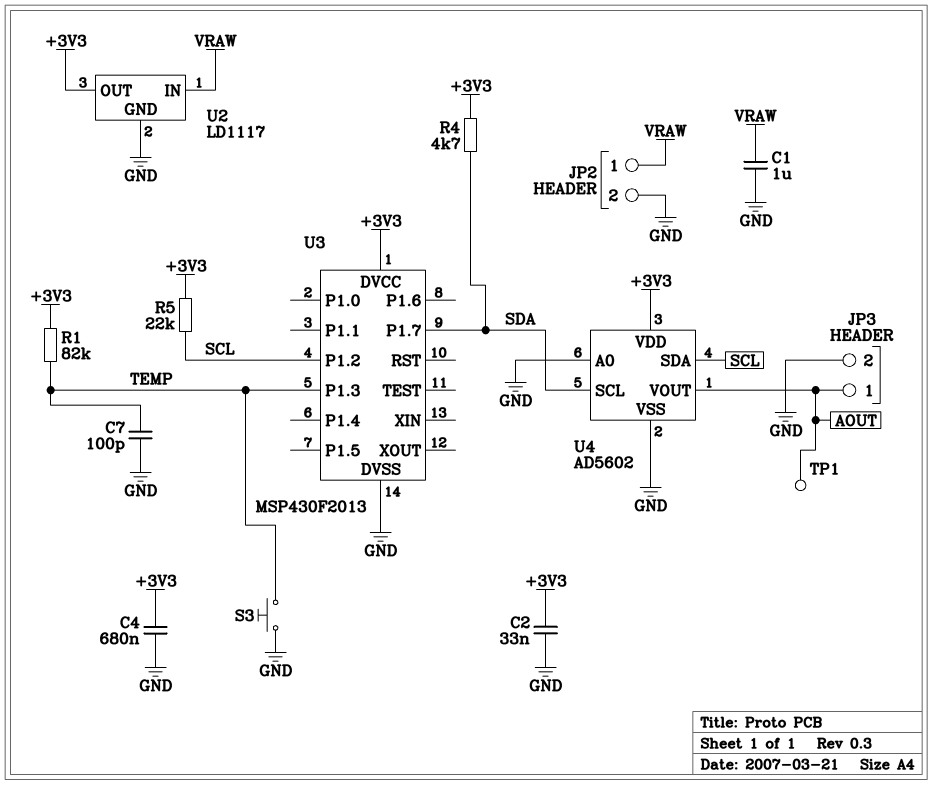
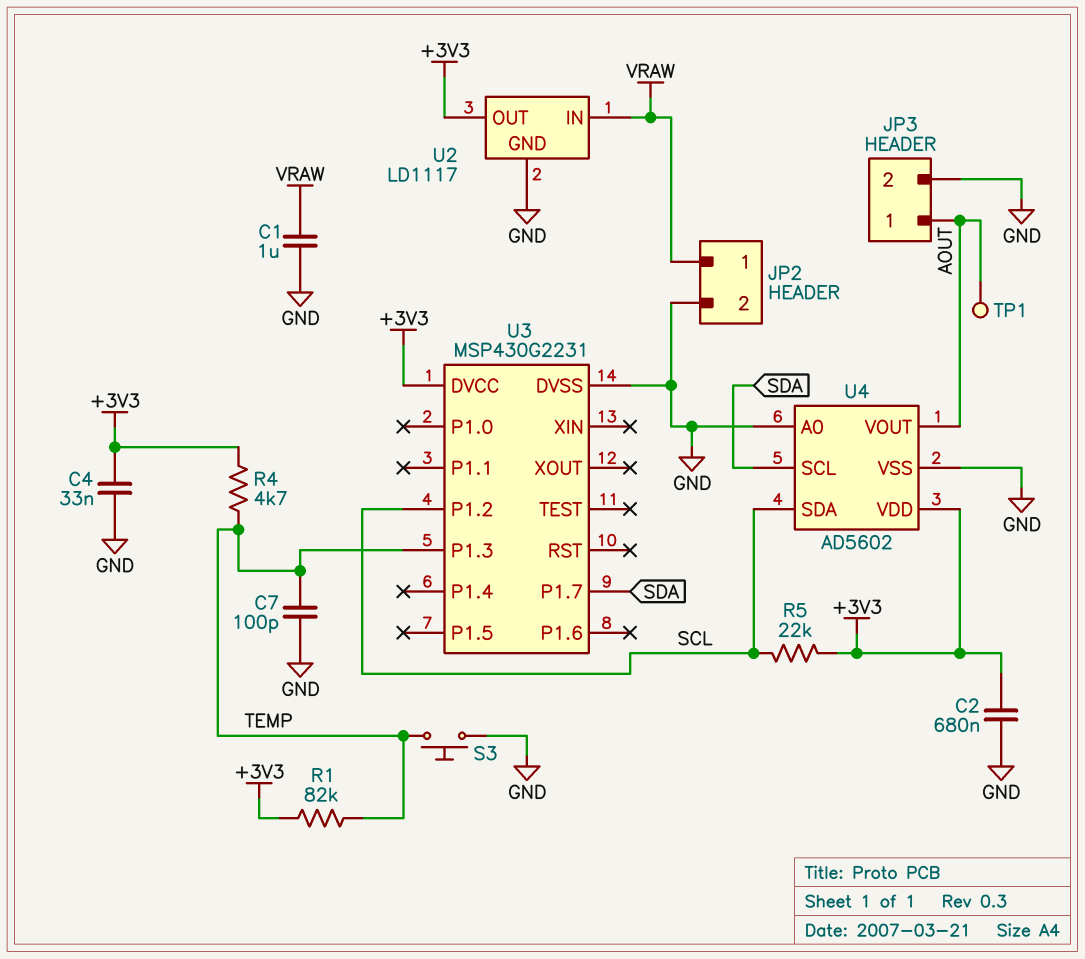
C2: 33nF (+3V3, GND) -> 680nF (+3V3, GND)
C4: 680nF (+3V3, GND) -> 33nF (+3V3, GND)
R4: 4.7k (+3V3, SDA) -> 4.7k (+3V3, TEMP)
U3: MSP430F2013 -> MSP430G2231

